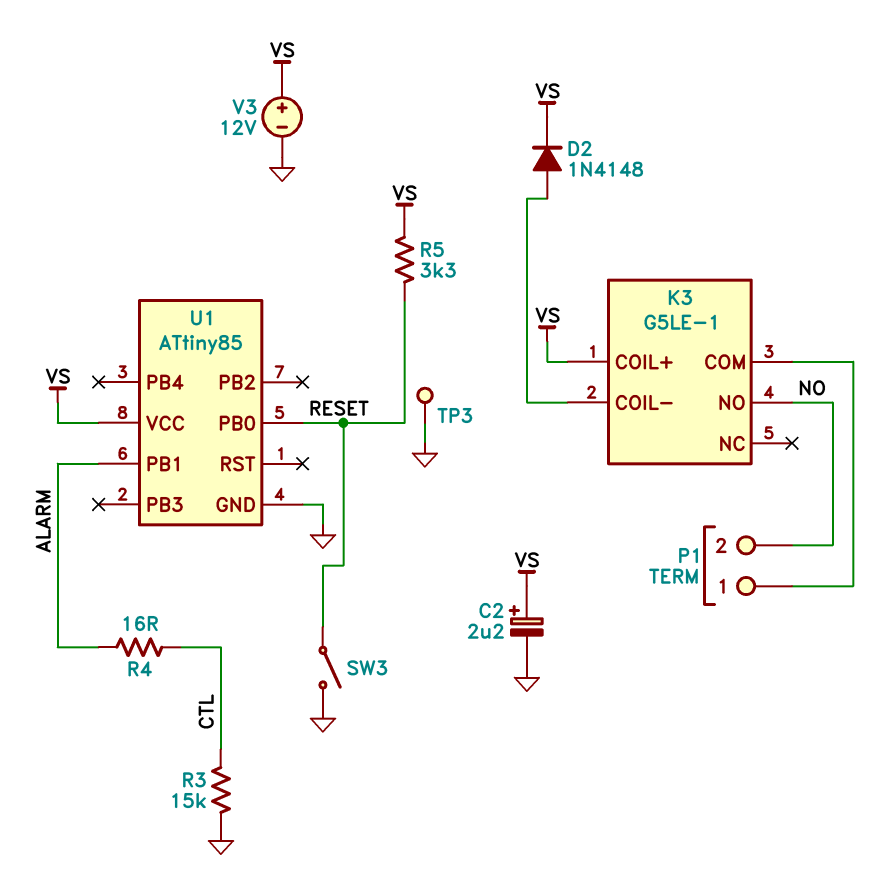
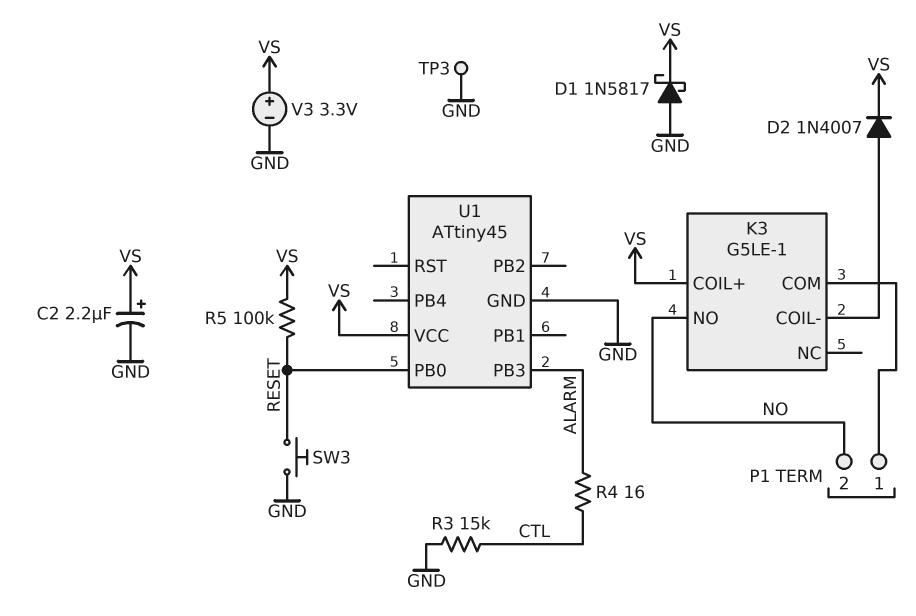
D1: none -> schottky 1N5817 (A GND, K VS)
D2: diode 1N4148 (A K3/COIL-, K VS) -> diode 1N4007 (A K3/COIL-, K VS)
R5: 3.3k (RESET, VS) -> 100k (RESET, VS)
SW3: switch (GND, RESET) -> button (GND, RESET)
U1: ATtiny85 -> ATtiny45
U1 pin PB1: ALARM -> none
U1 pin PB3: none -> ALARM
V3: 12V (plus VS, minus GND) -> 3.3V (plus VS, minus GND)

